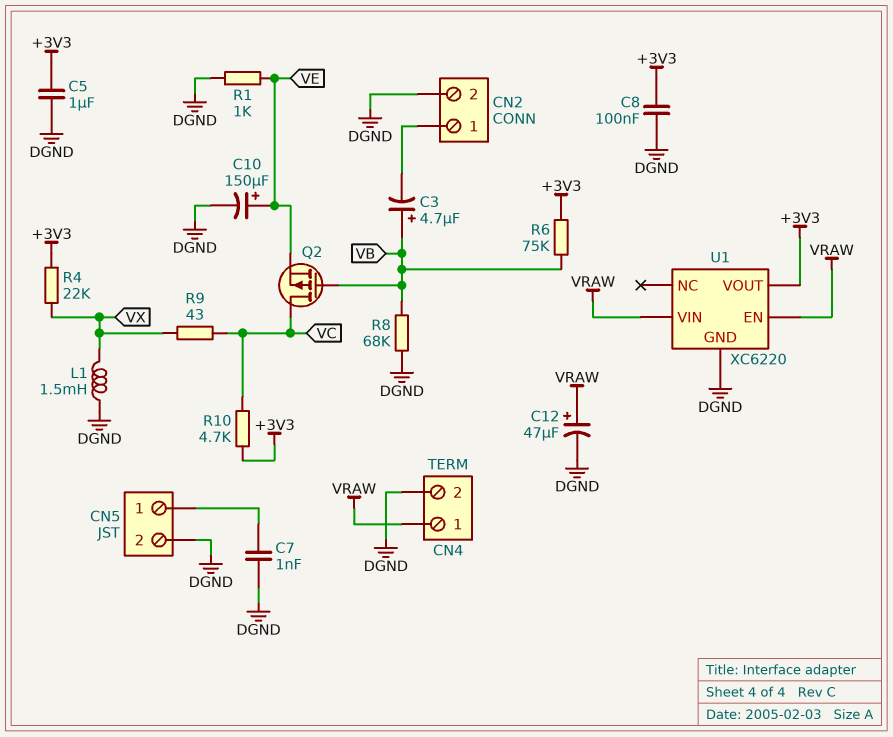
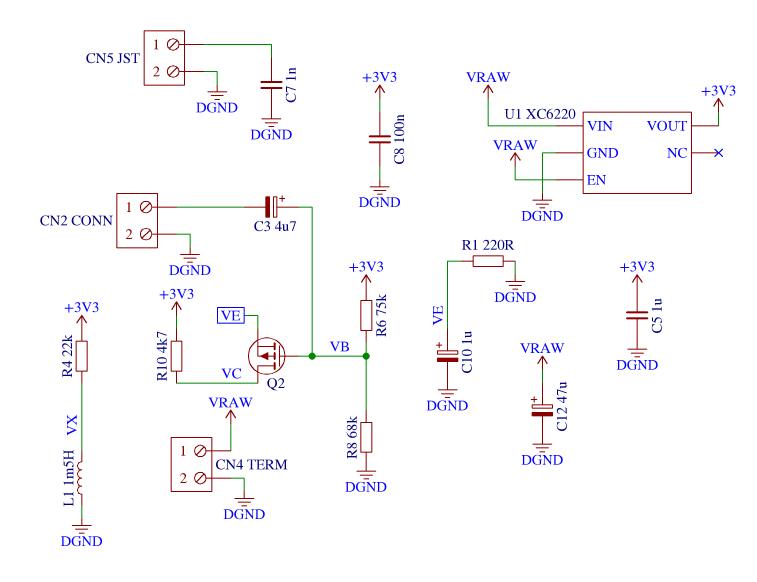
C10: 150uF (plus VE, minus DGND) -> 1uF (plus VE, minus DGND)
R1: 1k (DGND, VE) -> 220 (DGND, VE)
R9: 43 (VC, VX) -> none

